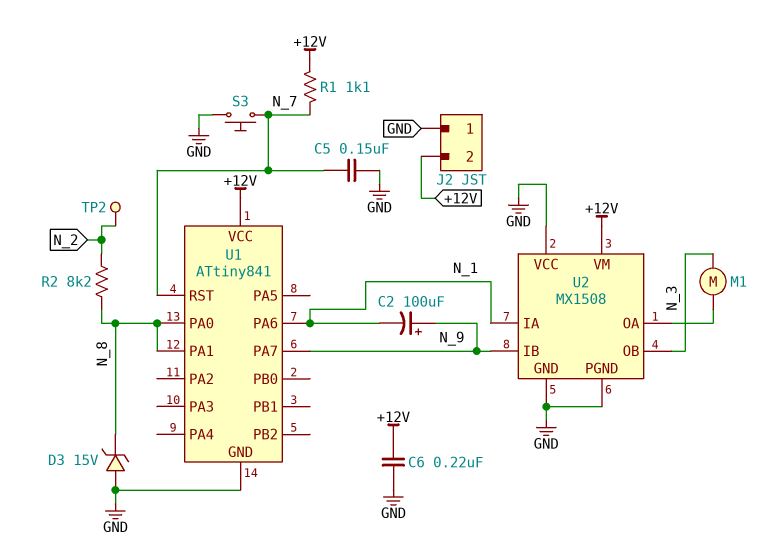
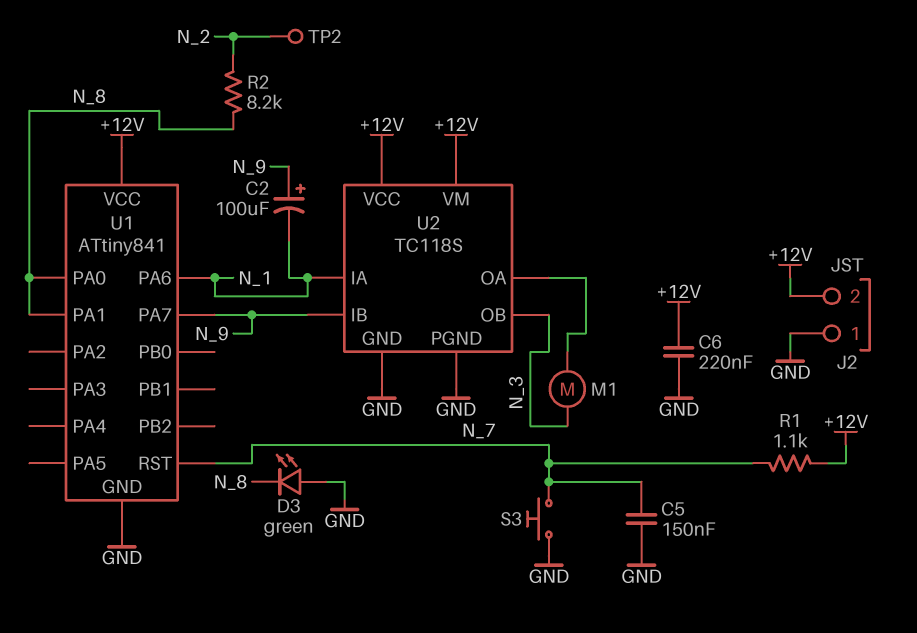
D3: zener 15V (A GND, K N_8) -> LED green (A GND, K N_8)
U2: MX1508 -> TC118S
U2 pin VCC: GND -> +12V

